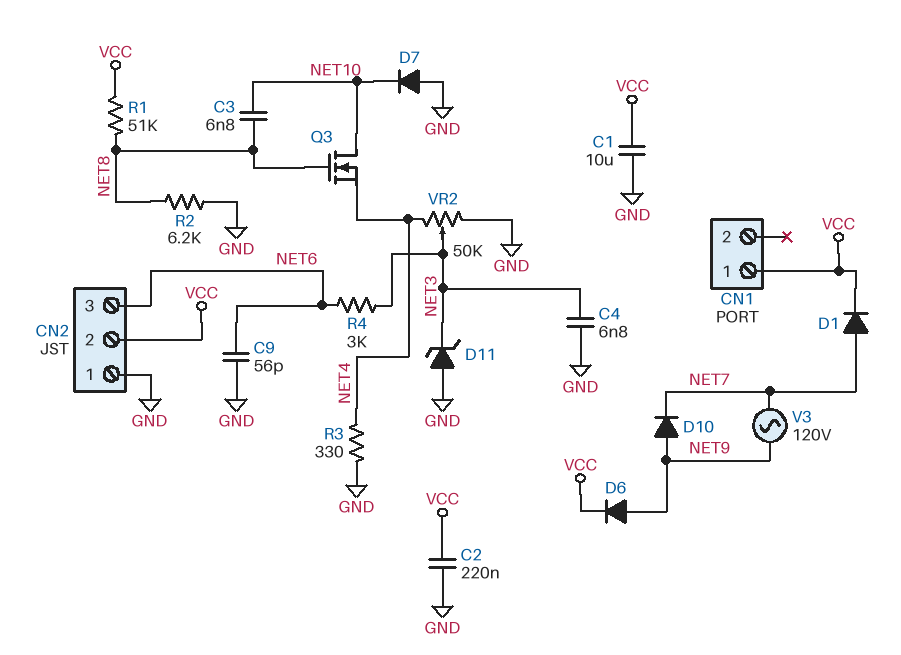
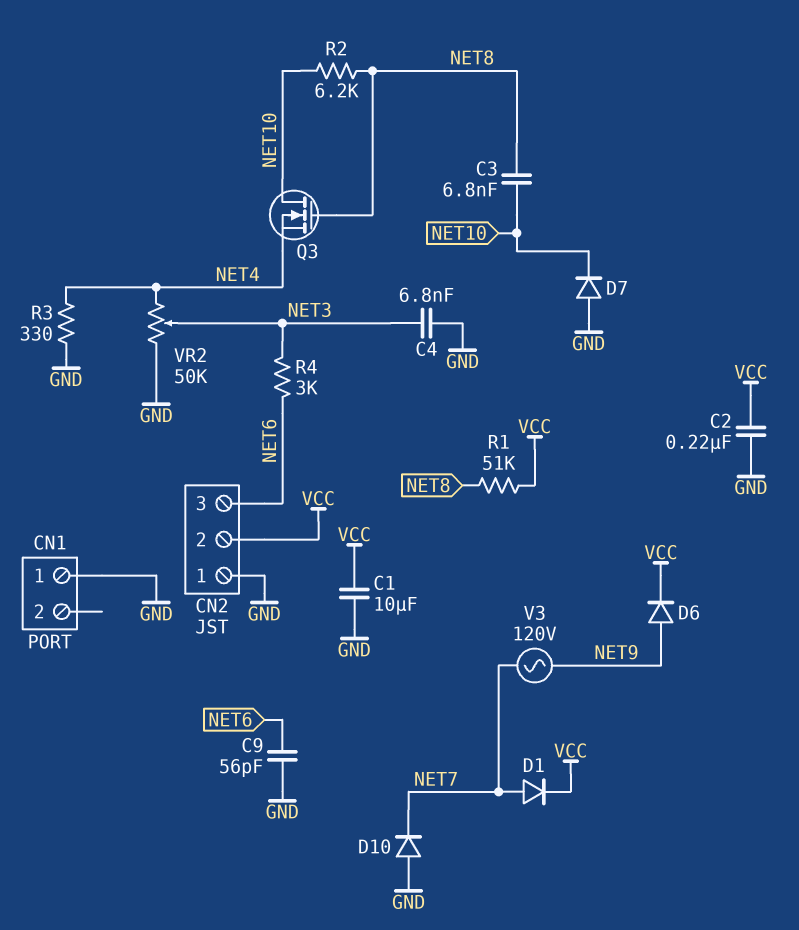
CN1 pin 1: VCC -> GND
D10: diode (A NET9, K NET7) -> diode (A GND, K NET7)
D11: zener (A GND, K NET3) -> none
R2: 6.2k (GND, NET8) -> 6.2k (NET8, NET10)

